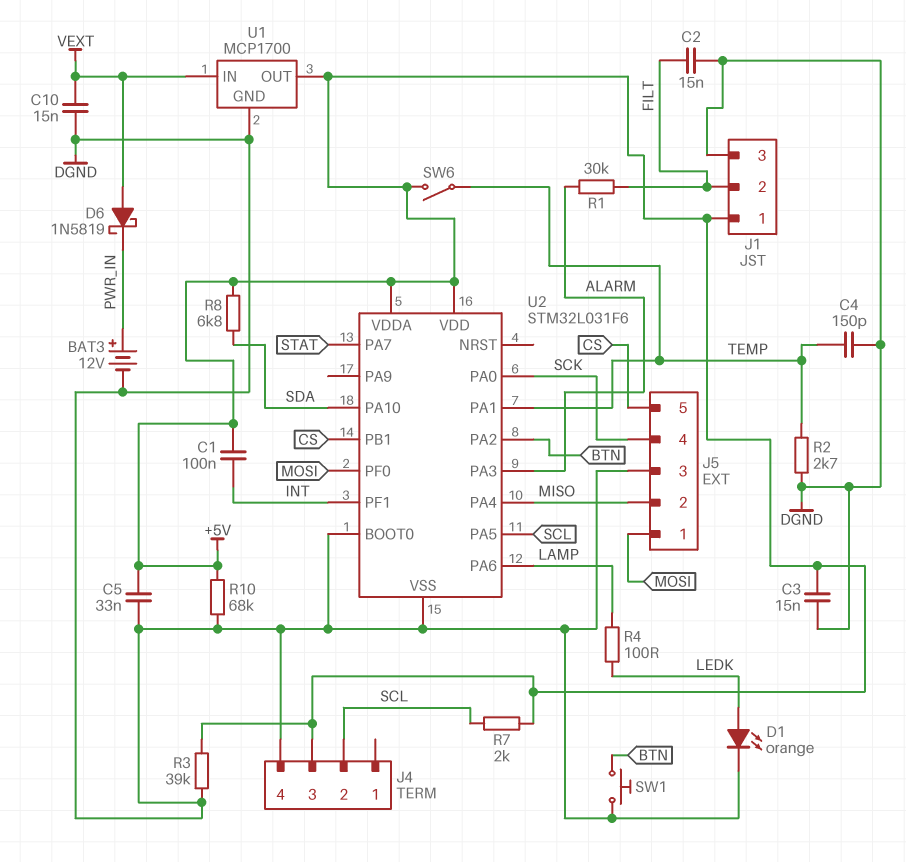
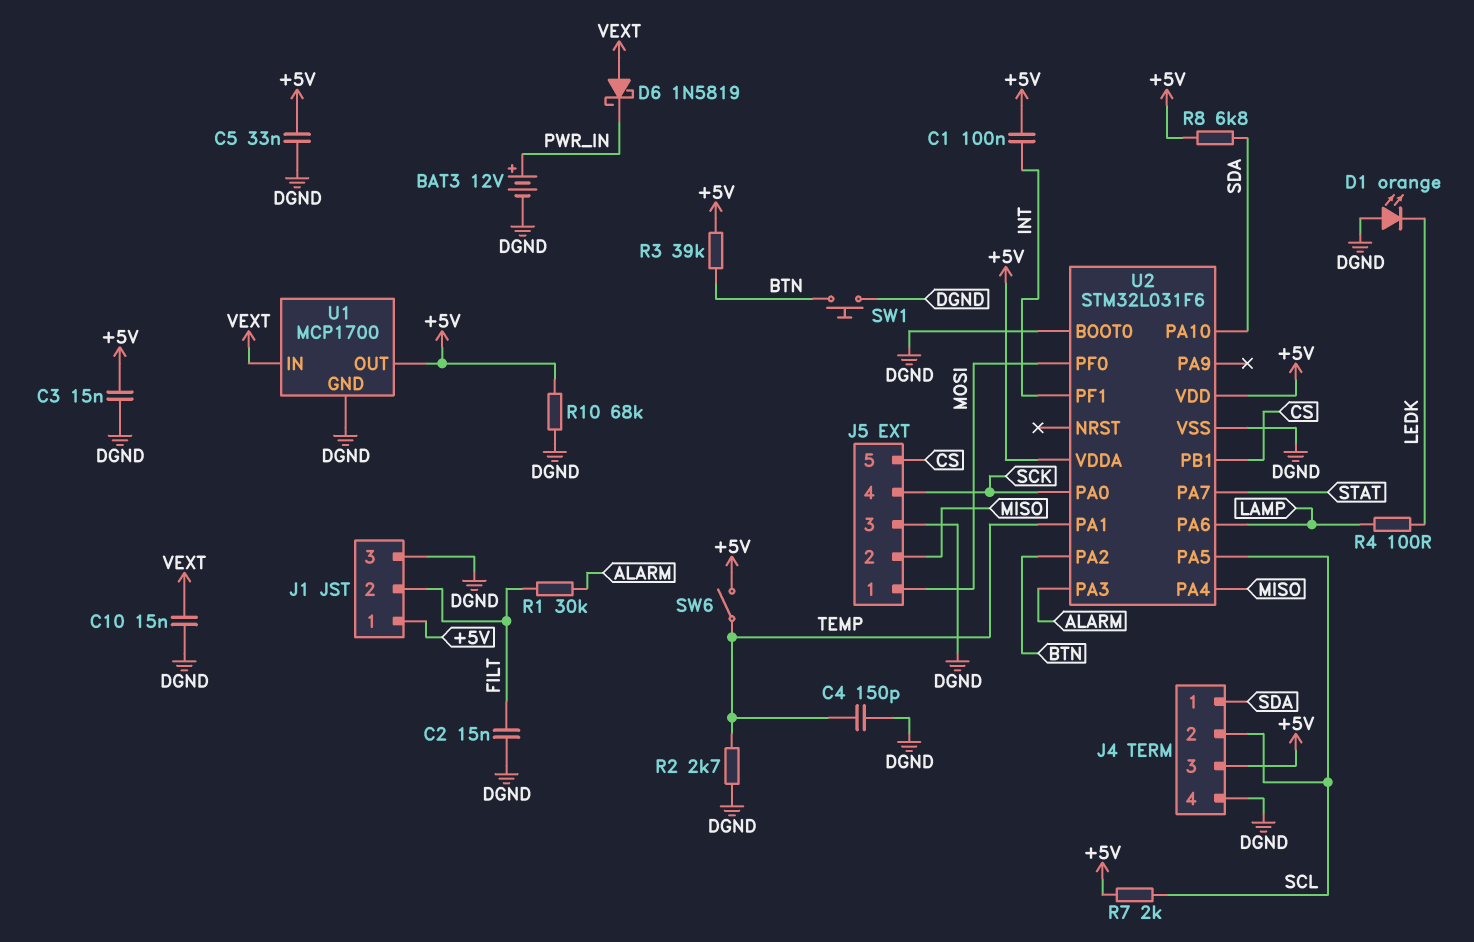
D1: LED orange (A LEDK, K DGND) -> LED orange (A DGND, K LEDK)
J4 pin 1: none -> SDA
R3: 39k (+5V, DGND) -> 39k (+5V, BTN)

